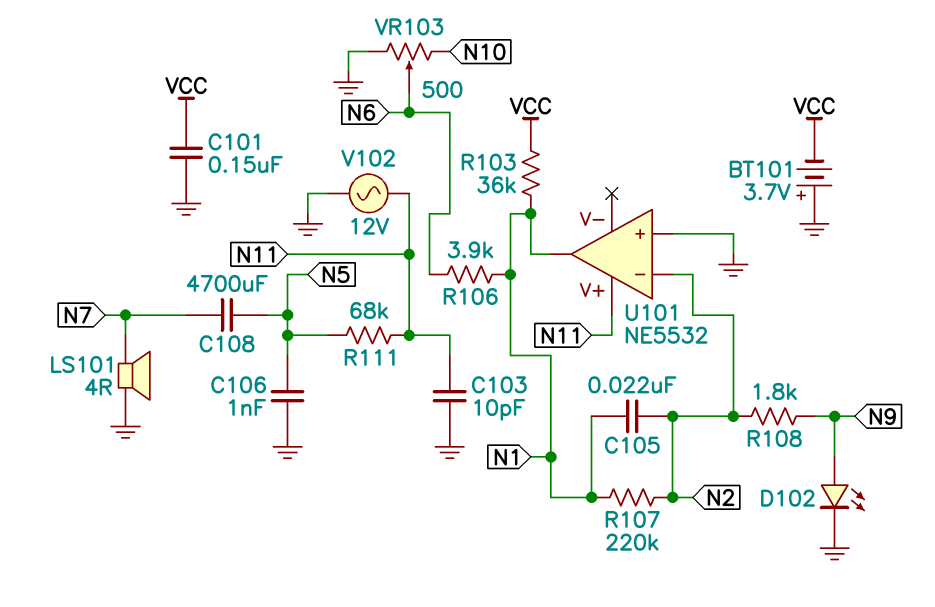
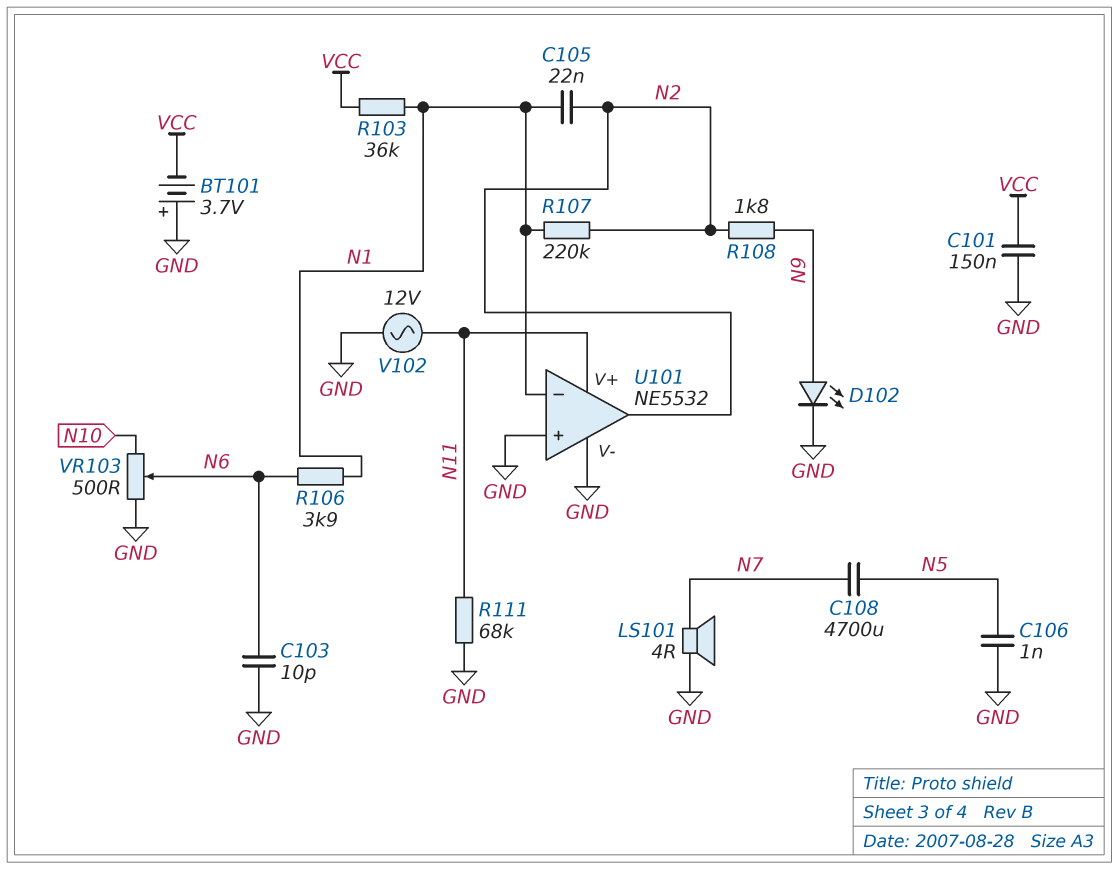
C103: 10pF (GND, N11) -> 10pF (GND, N6)
R111: 68k (N5, N11) -> 68k (GND, N11)
U101 pin V-: none -> GND
U101 pin in-: N2 -> N1
U101 pin out: N1 -> N2

